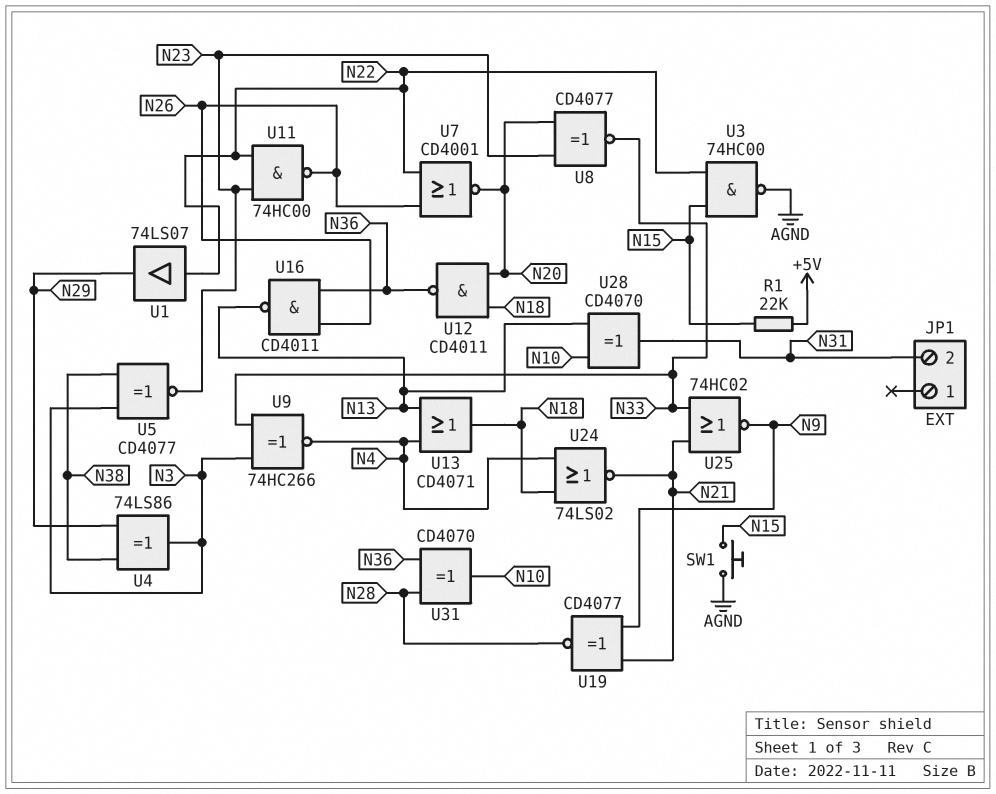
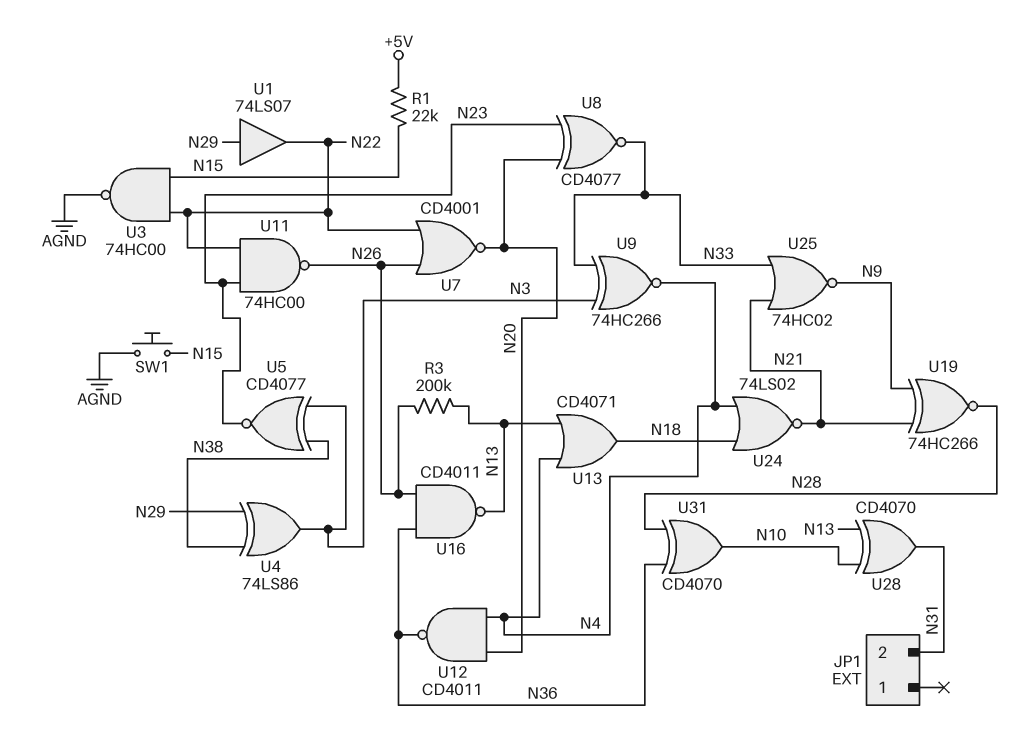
R3: none -> 200k (N13, N26)
U1: buffer 74LS07 (in N22, out N29) -> buffer 74LS07 (in N29, out N22)
U12: NAND CD4011 (in N18, in N20, out N36) -> NAND CD4011 (in N4, in N20, out N36)
U19: XNOR CD4077 (in N9, in N21, out N28) -> XNOR 74HC266 (in N9, in N21, out N28)

